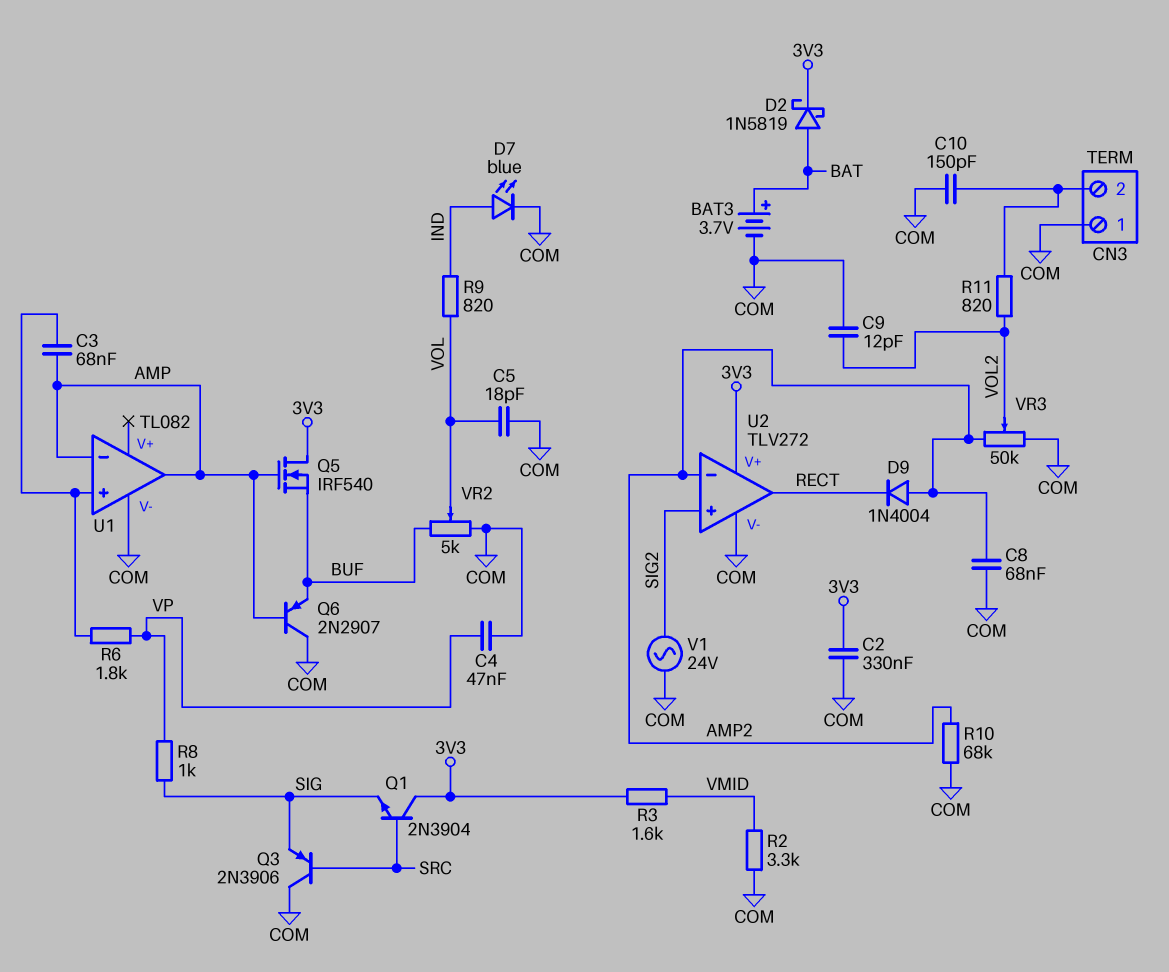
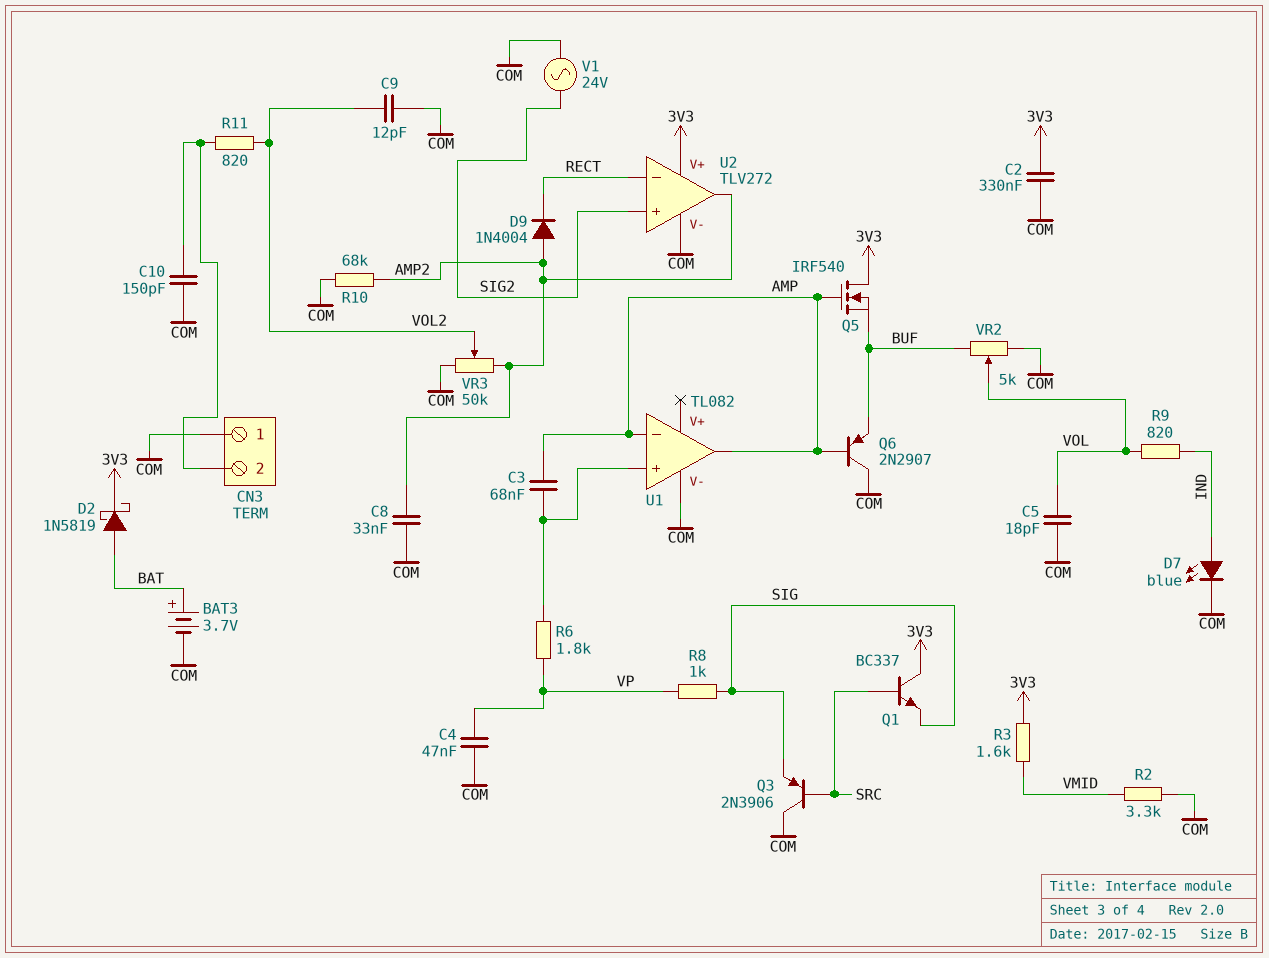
C8: 68nF (AMP2, COM) -> 33nF (AMP2, COM)
Q1: NPN 2N3904 (B SRC, C 3V3, E SIG) -> NPN BC337 (B SRC, C 3V3, E SIG)
U2 pin in-: AMP2 -> RECT
U2 pin out: RECT -> AMP2

